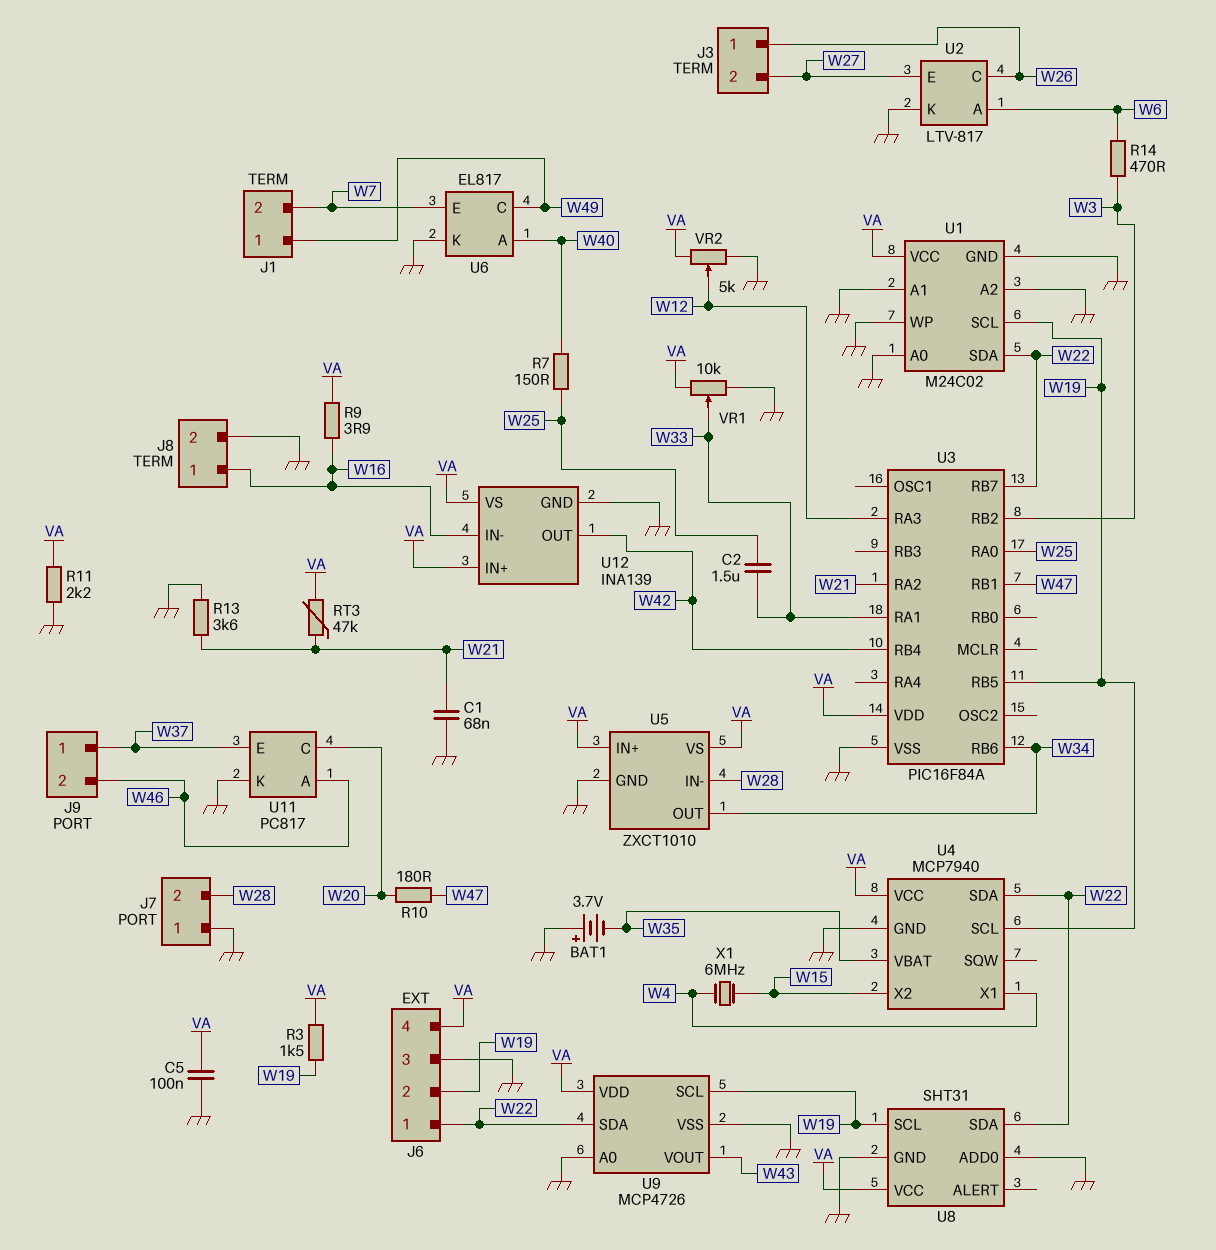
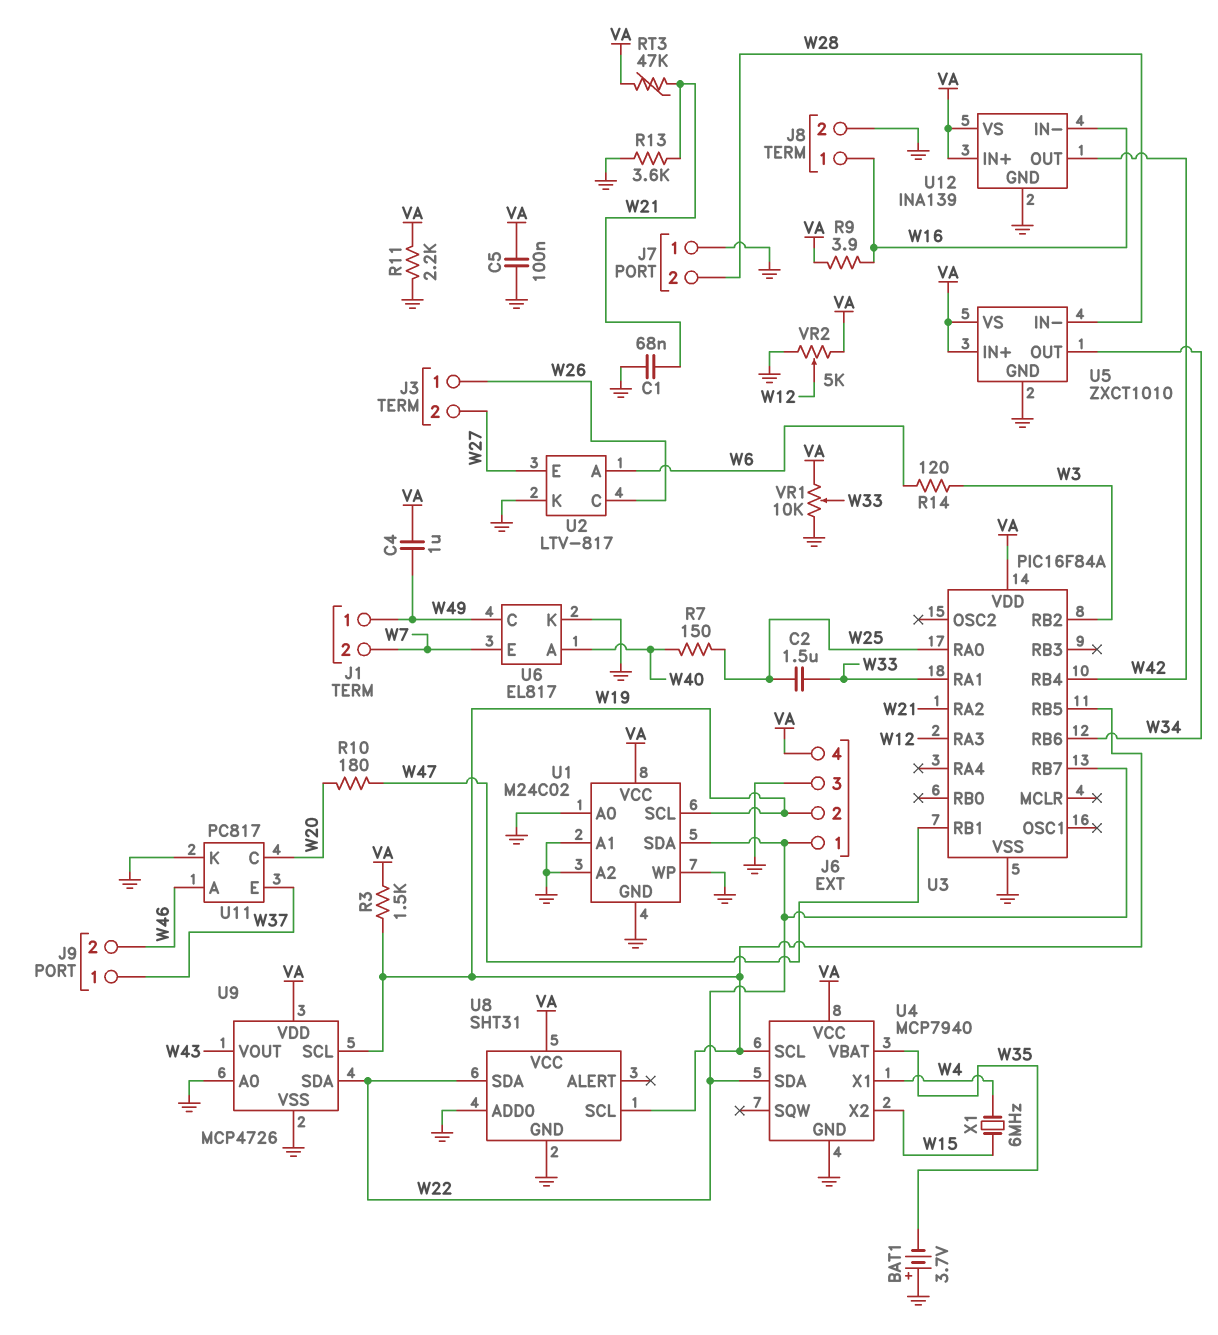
C4: none -> 1uF (VA, W49)
R14: 470 (W3, W6) -> 120 (W3, W6)

